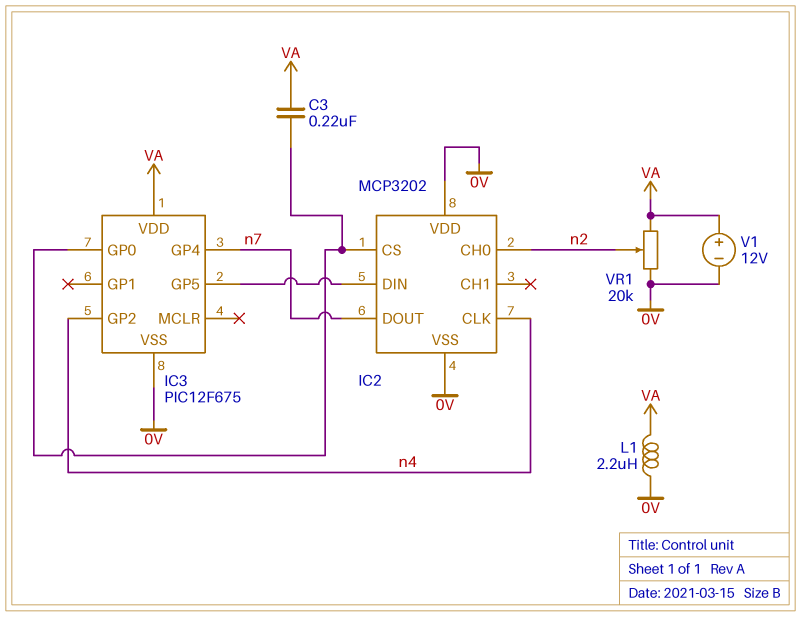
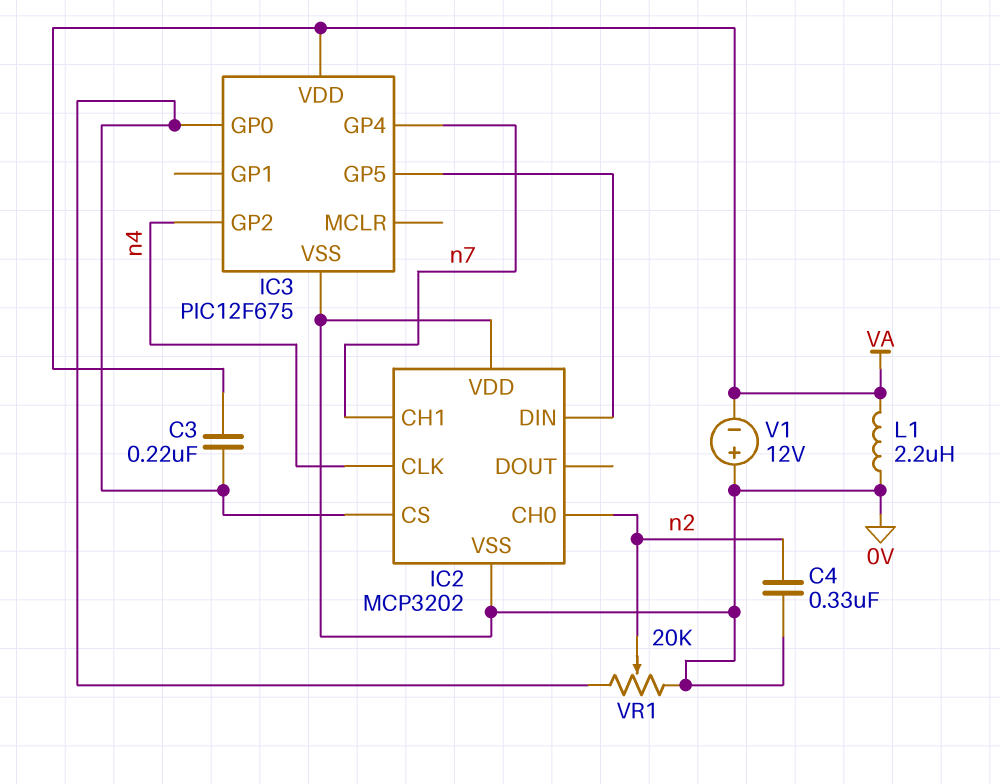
C4: none -> 330nF (0V, n2)
IC2 pin CH1: none -> n7
IC2 pin DOUT: n7 -> none
V1: 12V (plus VA, minus 0V) -> 12V (plus 0V, minus VA)
VR1: 20k (0V, VA, wiper n2) -> 20k (0V, IC2/CS, wiper n2)

